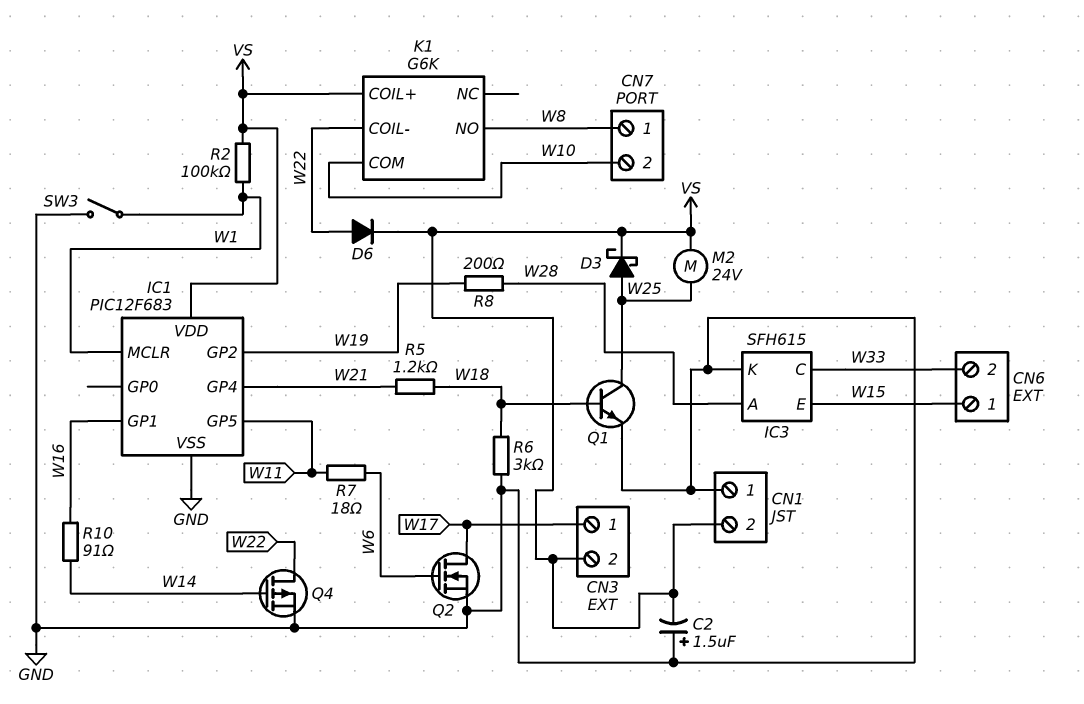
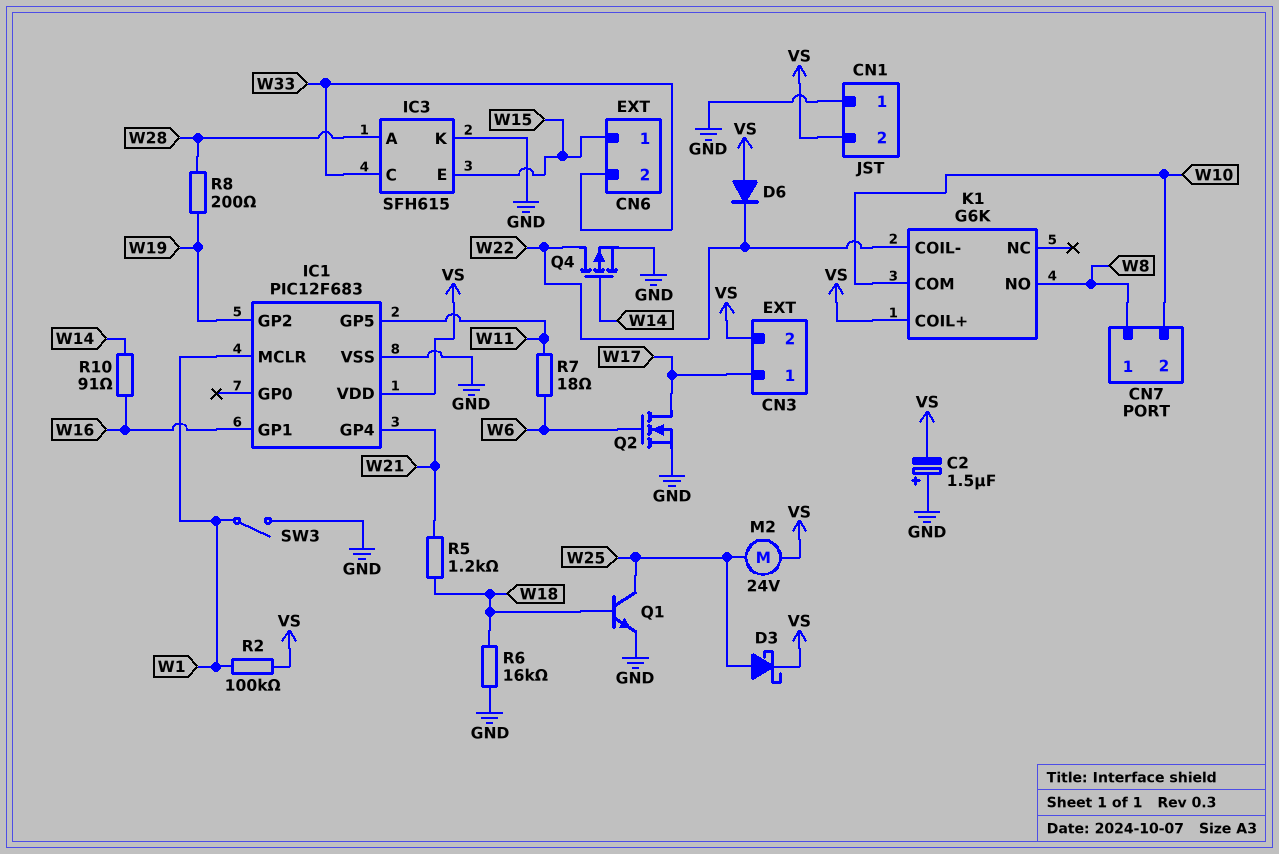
D6: diode (A W22, K VS) -> diode (A VS, K W22)
R6: 3k (GND, W18) -> 16k (GND, W18)

